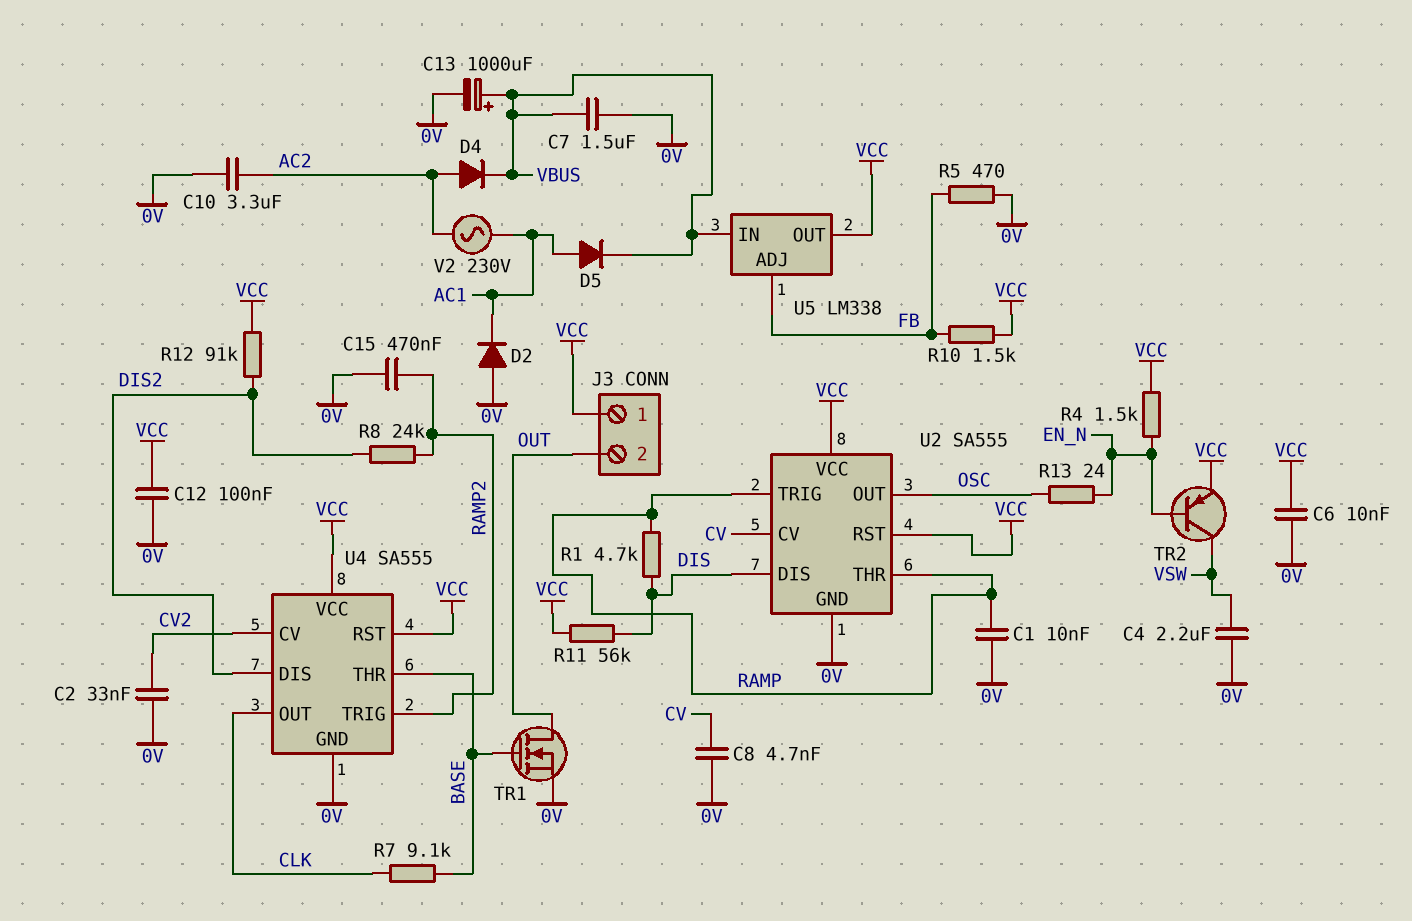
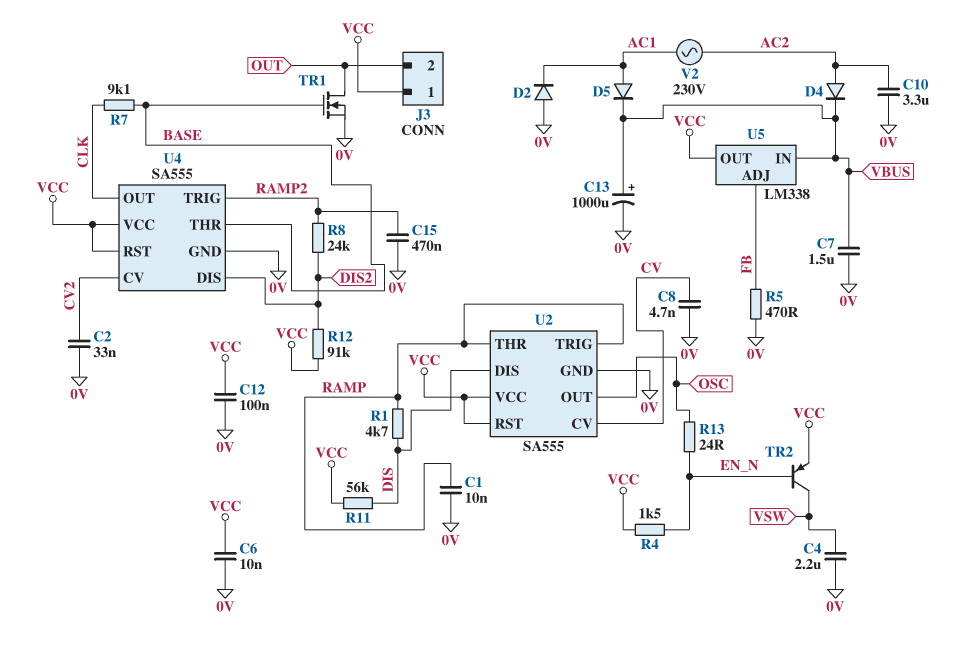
R10: 1.5k (FB, VCC) -> none

